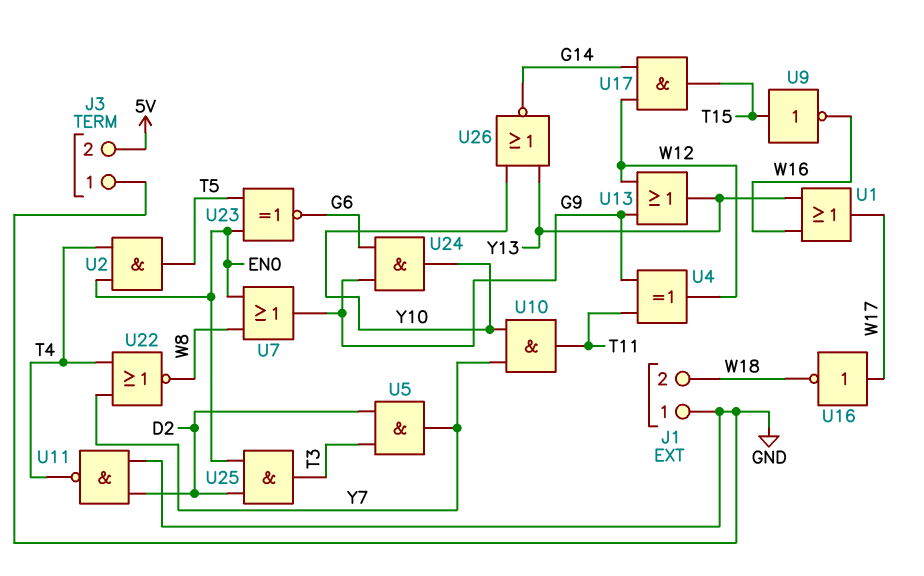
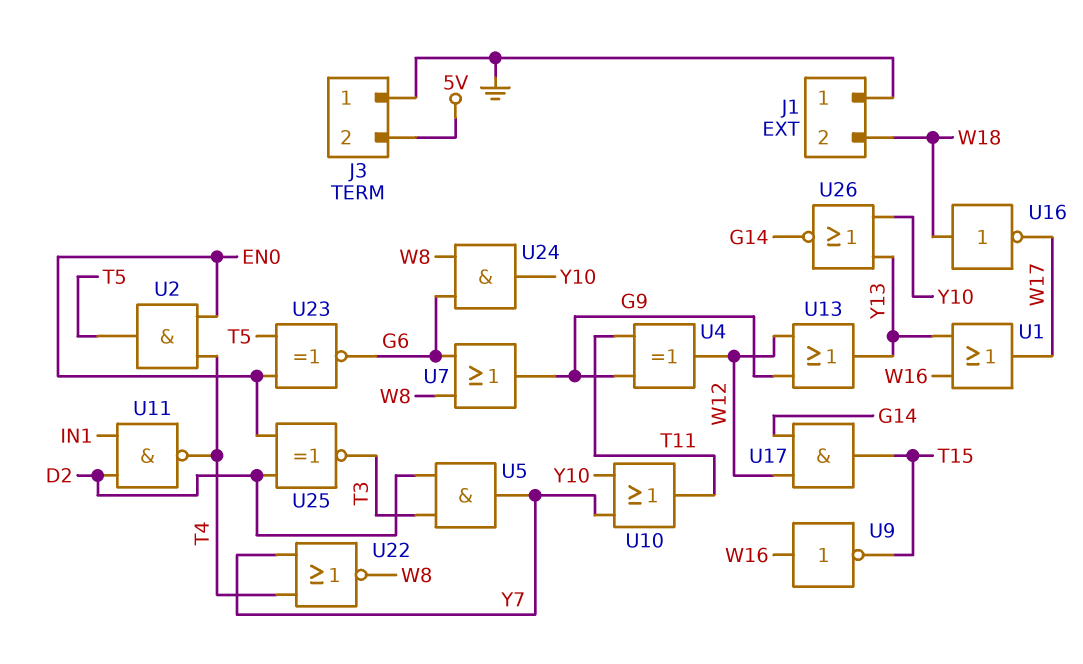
U7: OR (in EN0, in W8, out G9) -> OR (in G6, in W8, out G9)
U9: NOT (in T15, out W16) -> NOT (in W16, out T15)
U10: AND (in Y7, in Y10, out T11) -> OR (in Y7, in Y10, out T11)
U11: NAND (in D2, in GND, out T4) -> NAND (in D2, in IN1, out T4)
U16: NOT (in W17, out W18) -> NOT (in W18, out W17)
U24: AND (in G6, in G9, out Y10) -> AND (in G6, in W8, out Y10)
U25: AND (in D2, in EN0, out T3) -> XNOR (in D2, in EN0, out T3)

